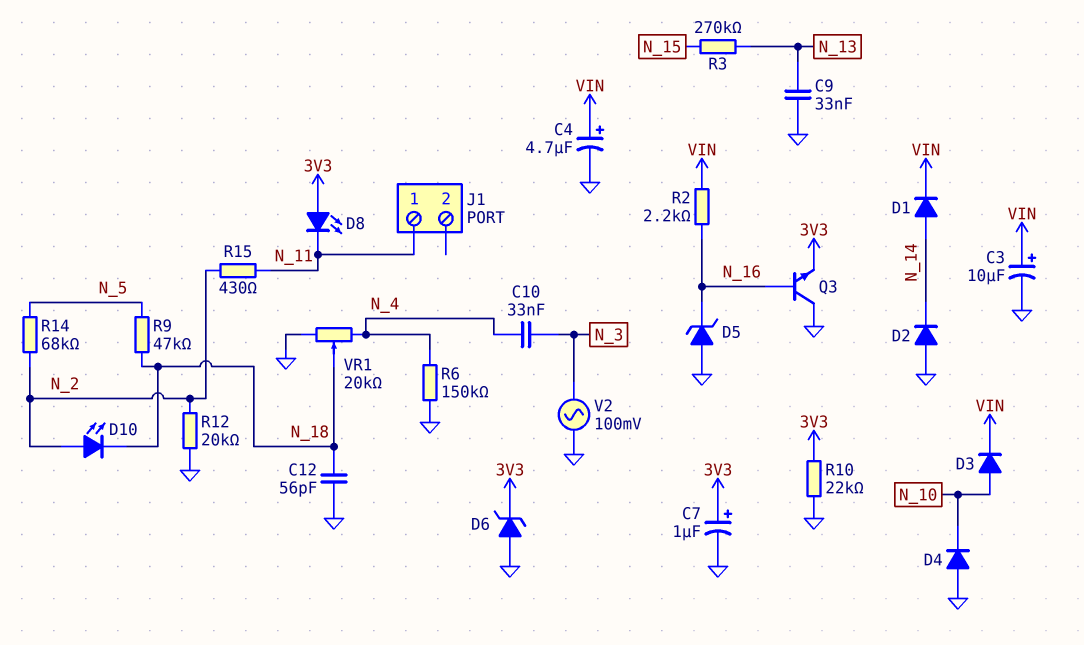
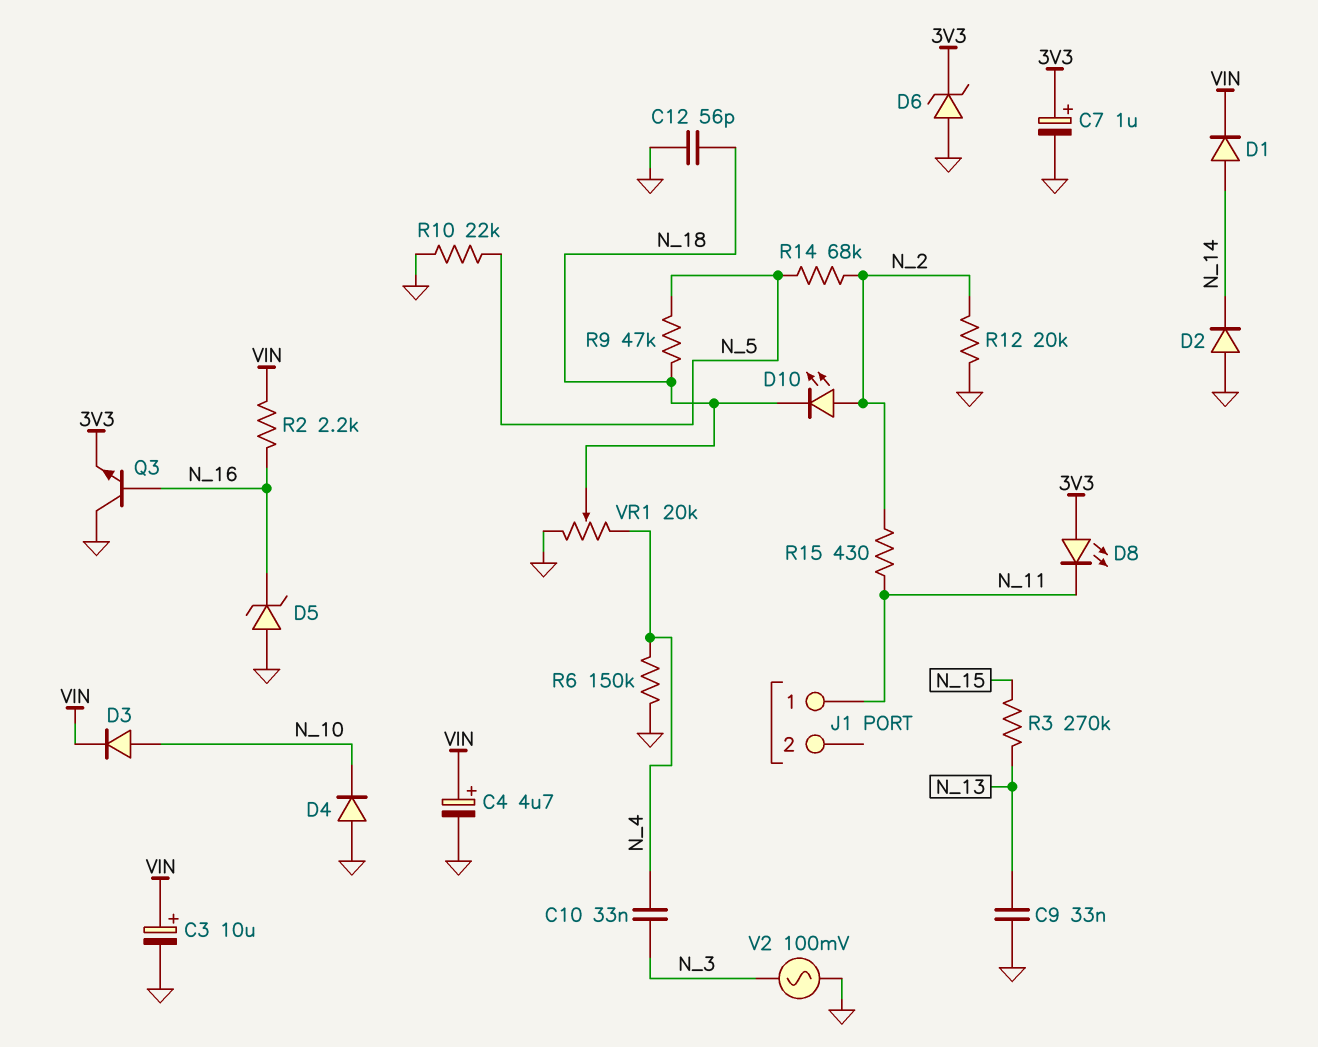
R10: 22k (3V3, GND) -> 22k (GND, N_5)

